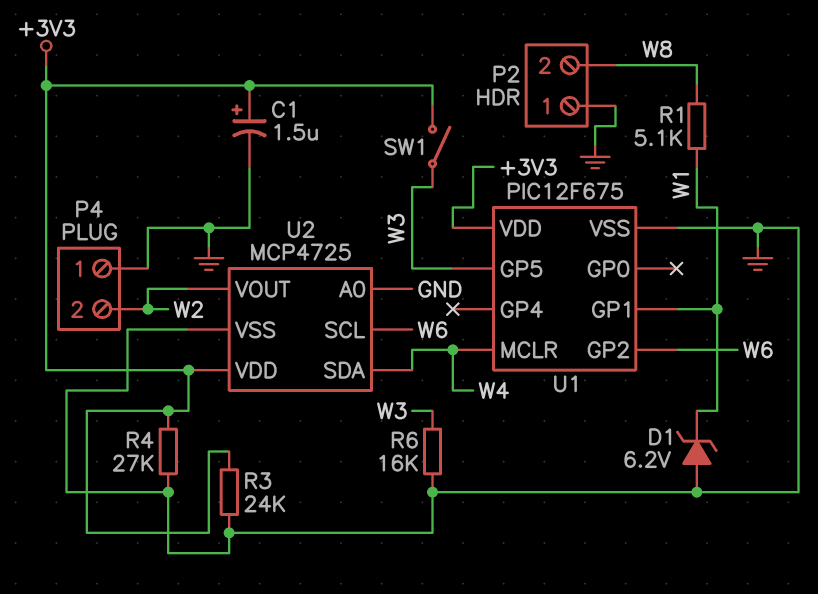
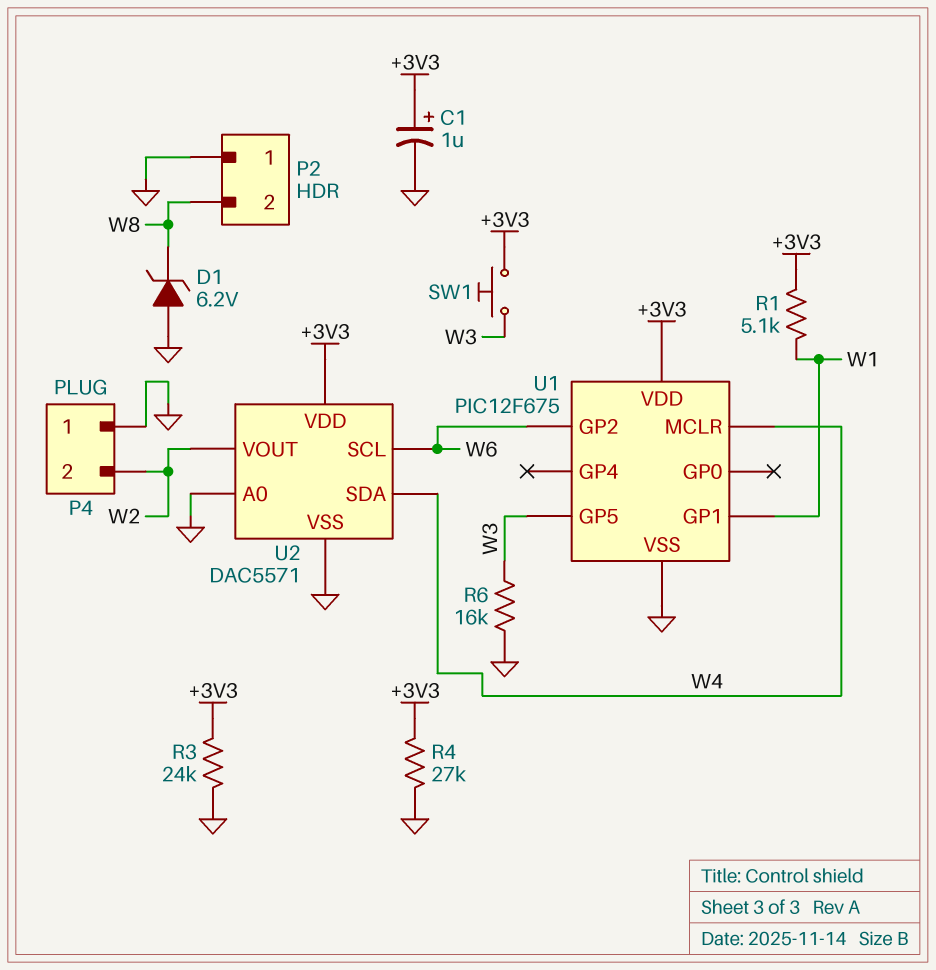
C1: 1.5uF (plus +3V3, minus GND) -> 1uF (plus +3V3, minus GND)
D1: zener 6.2V (A GND, K W1) -> zener 6.2V (A GND, K W8)
R1: 5.1k (W1, W8) -> 5.1k (+3V3, W1)
SW1: switch (+3V3, W3) -> button (+3V3, W3)
U2: MCP4725 -> DAC5571

